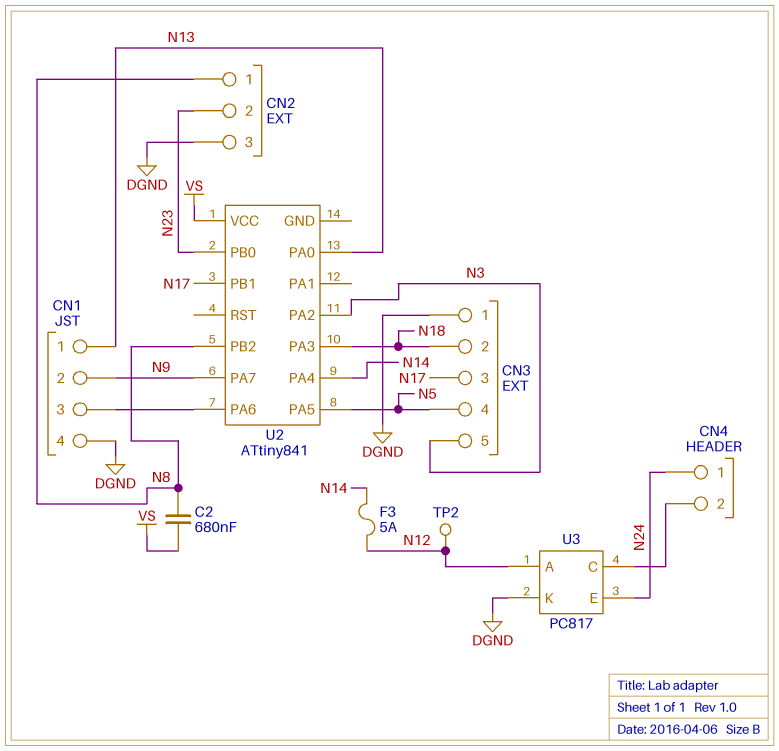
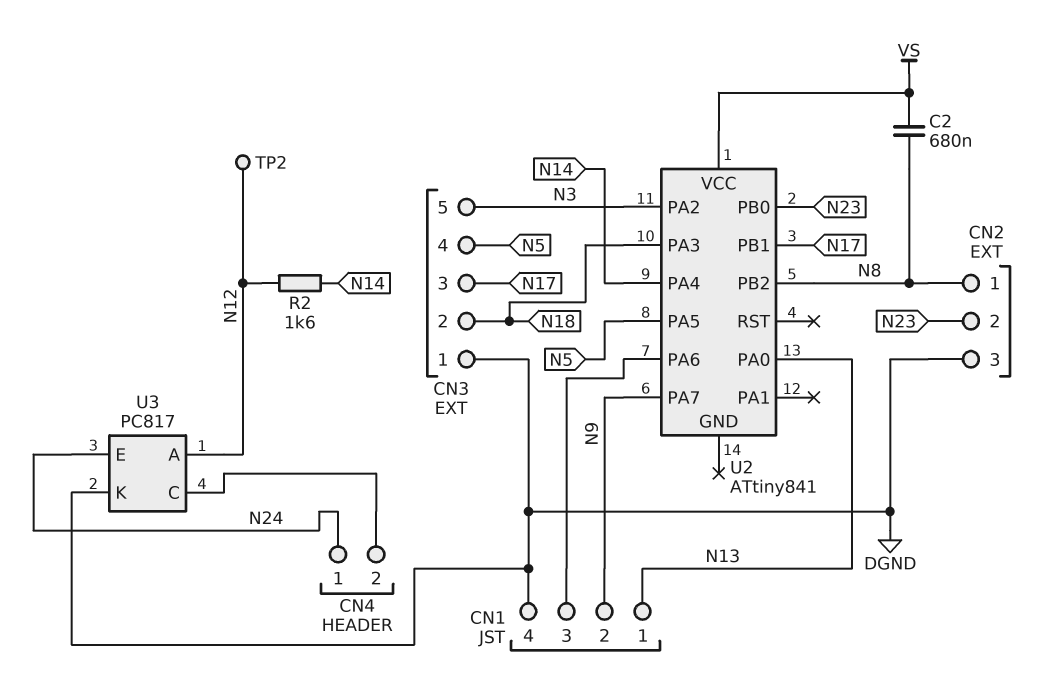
F3: 5A (N12, N14) -> none
R2: none -> 1.6k (N12, N14)

